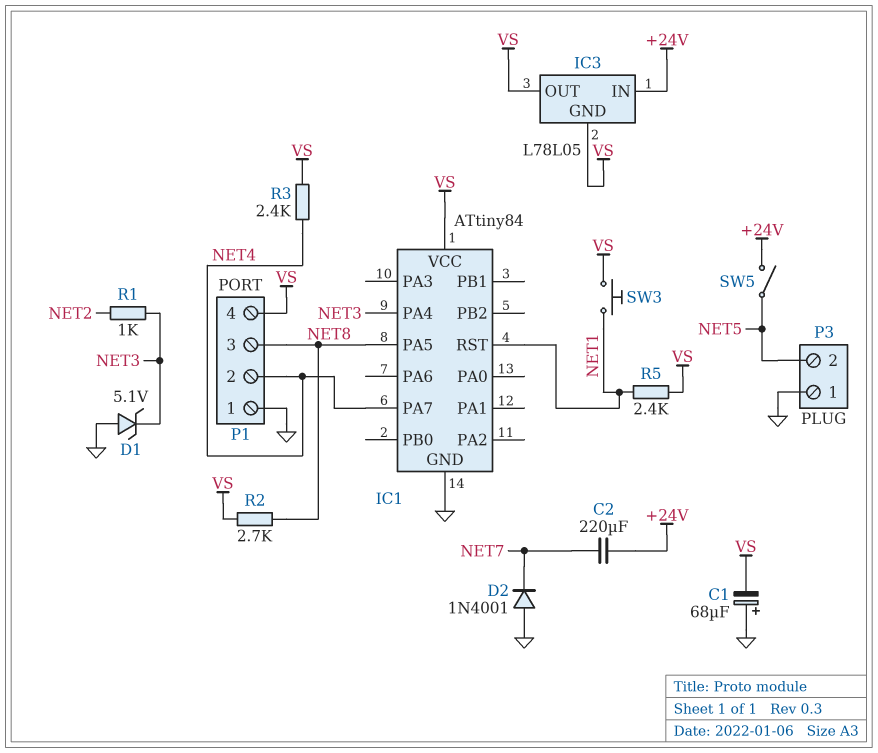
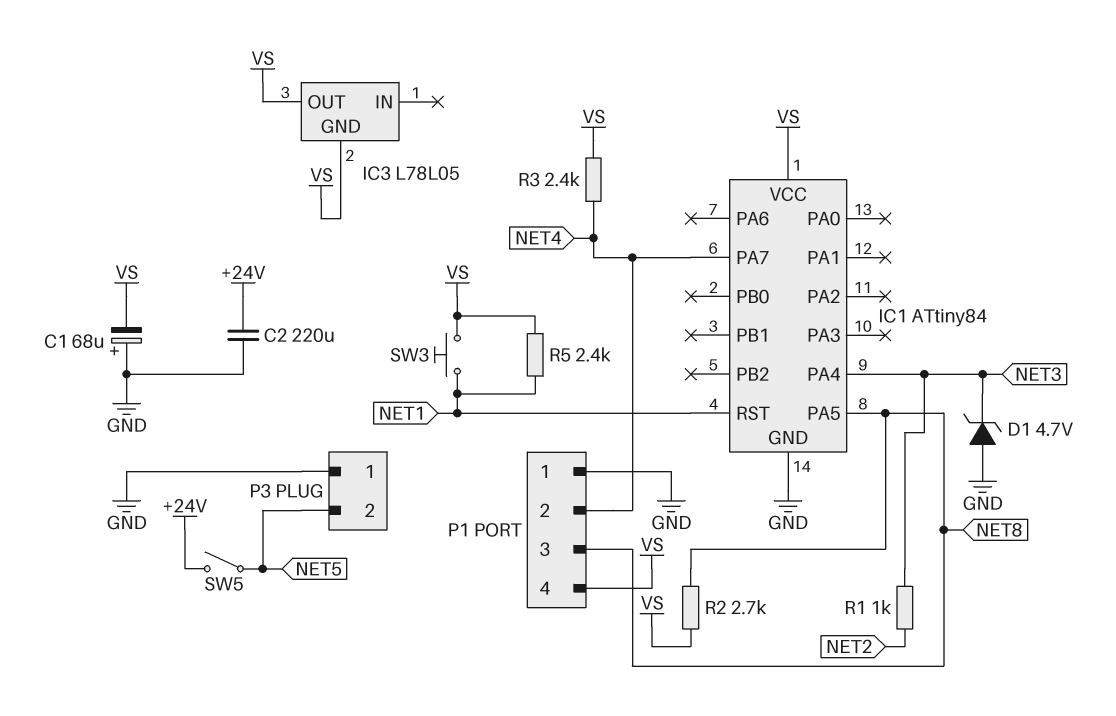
C2: 220uF (+24V, NET7) -> 220uF (+24V, GND)
D1: zener 5.1V (A GND, K NET3) -> zener 4.7V (A GND, K NET3)
D2: diode 1N4001 (A GND, K NET7) -> none
IC3 pin IN: +24V -> none

